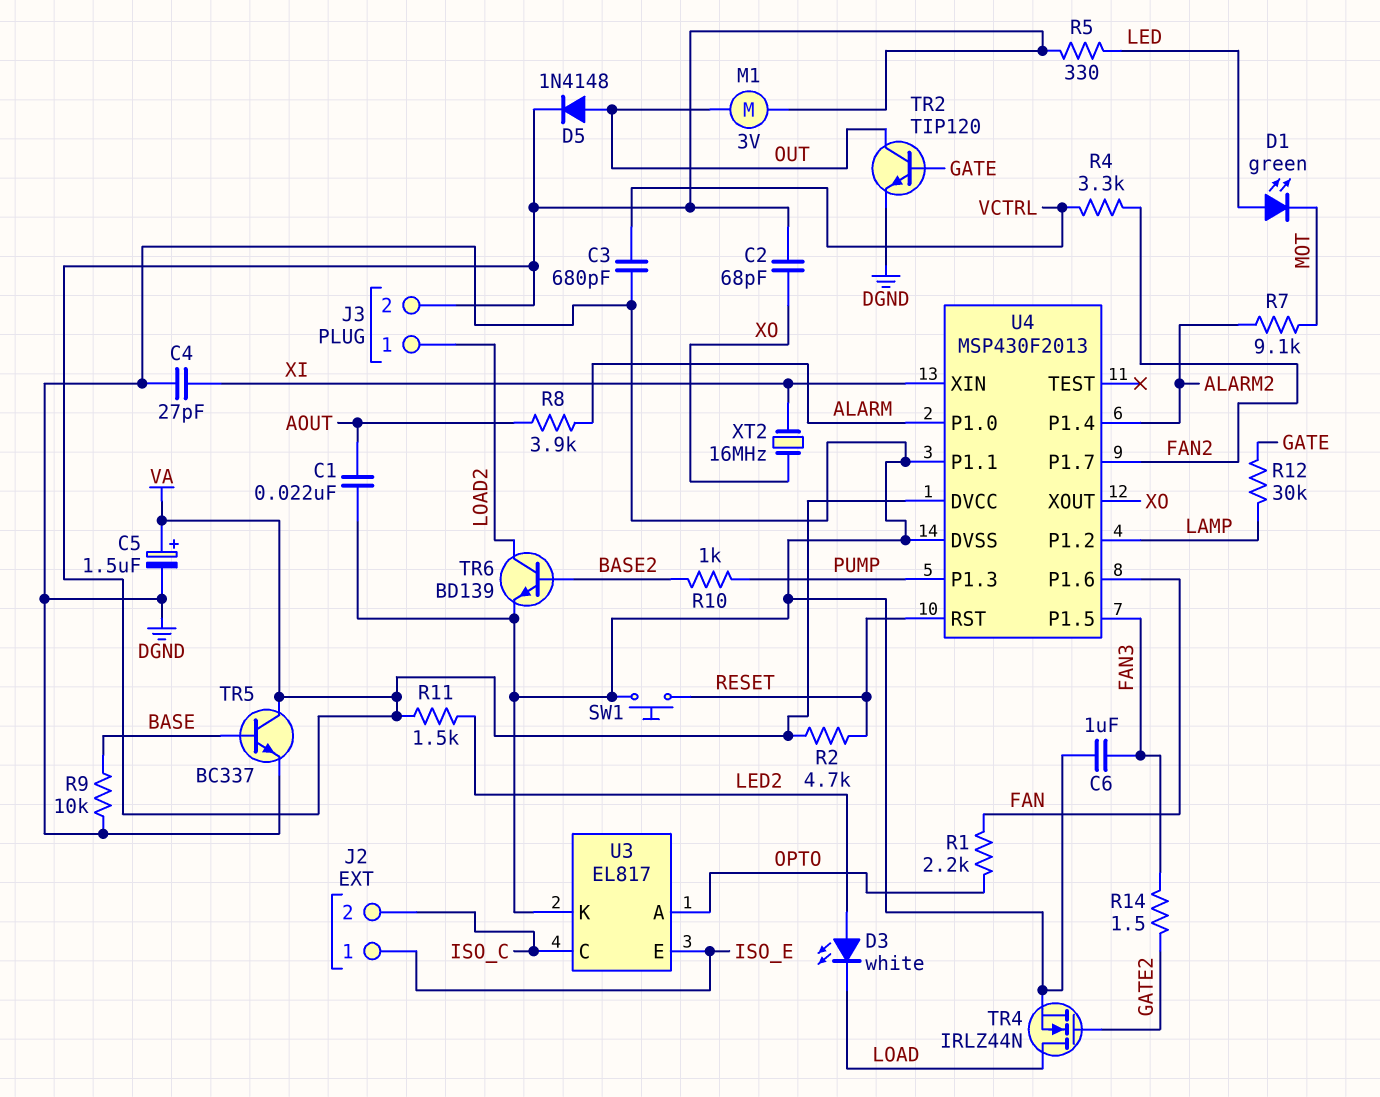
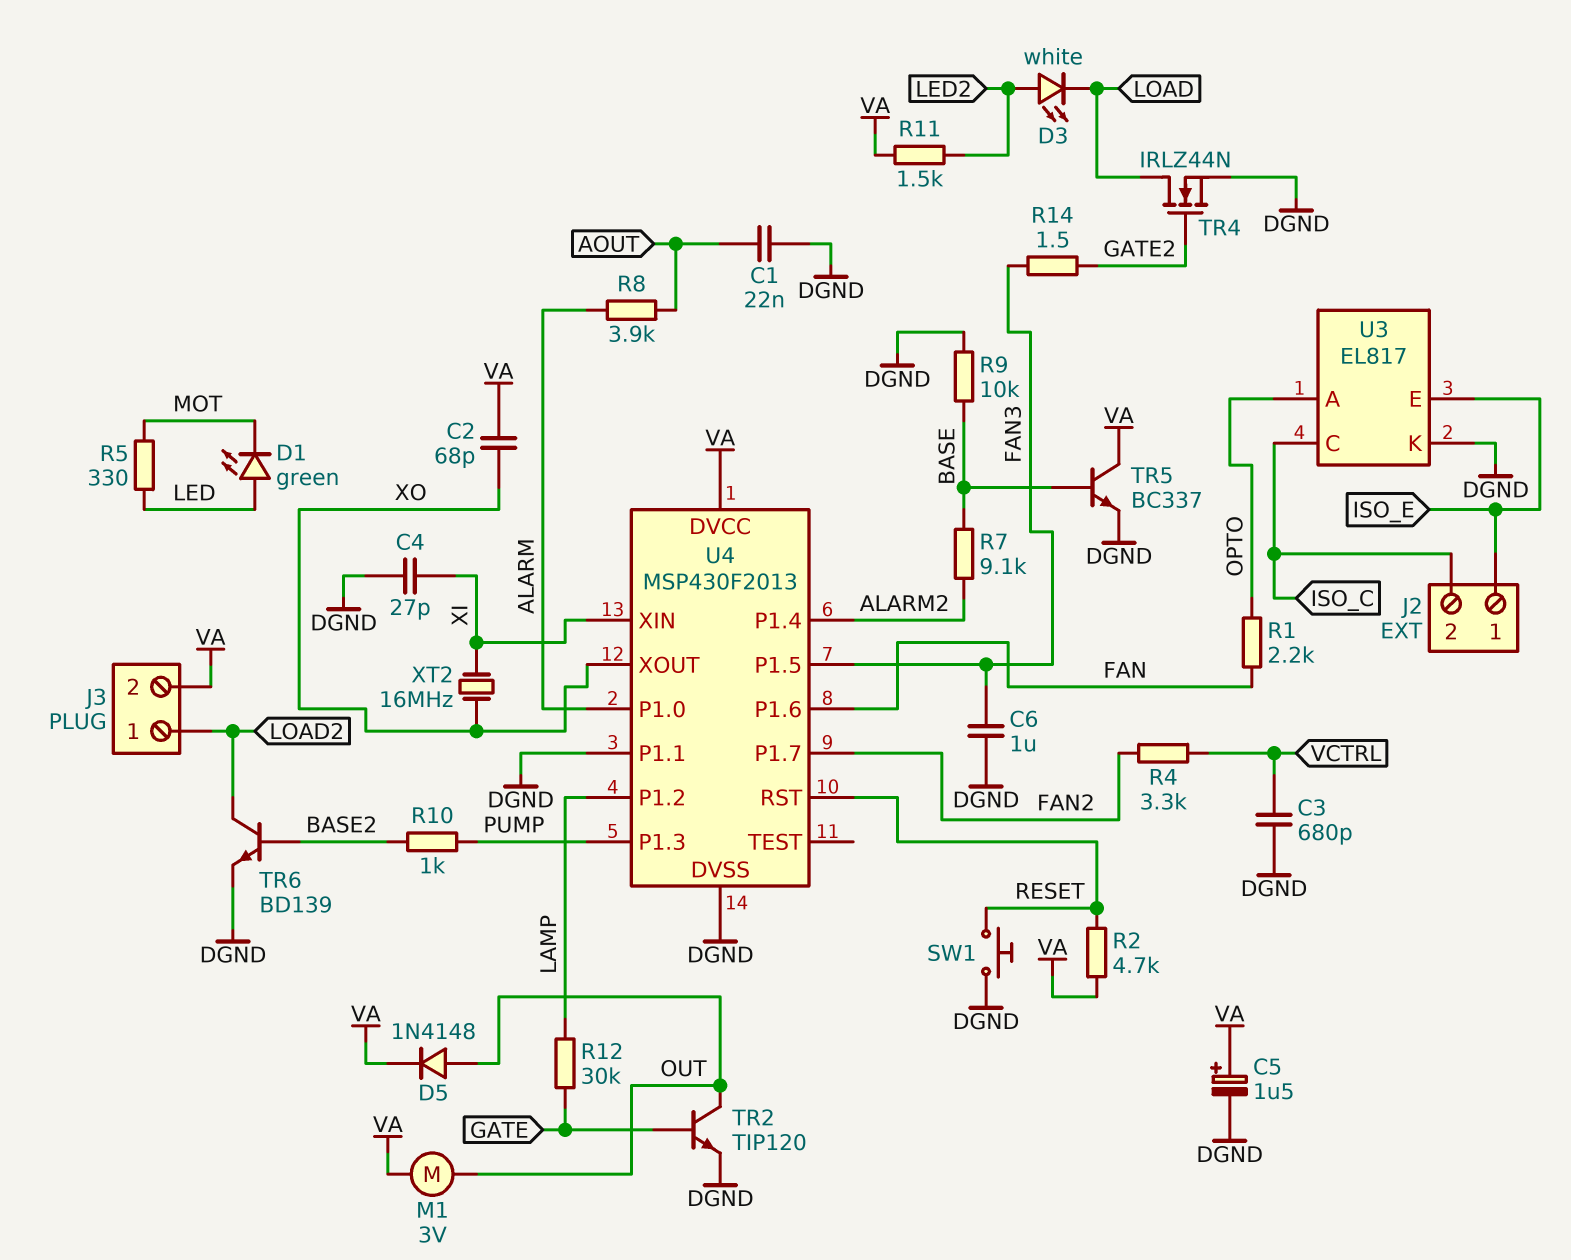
R5: 330 (LED, VA) -> 330 (LED, MOT)
R7: 9.1k (ALARM2, MOT) -> 9.1k (ALARM2, BASE)

